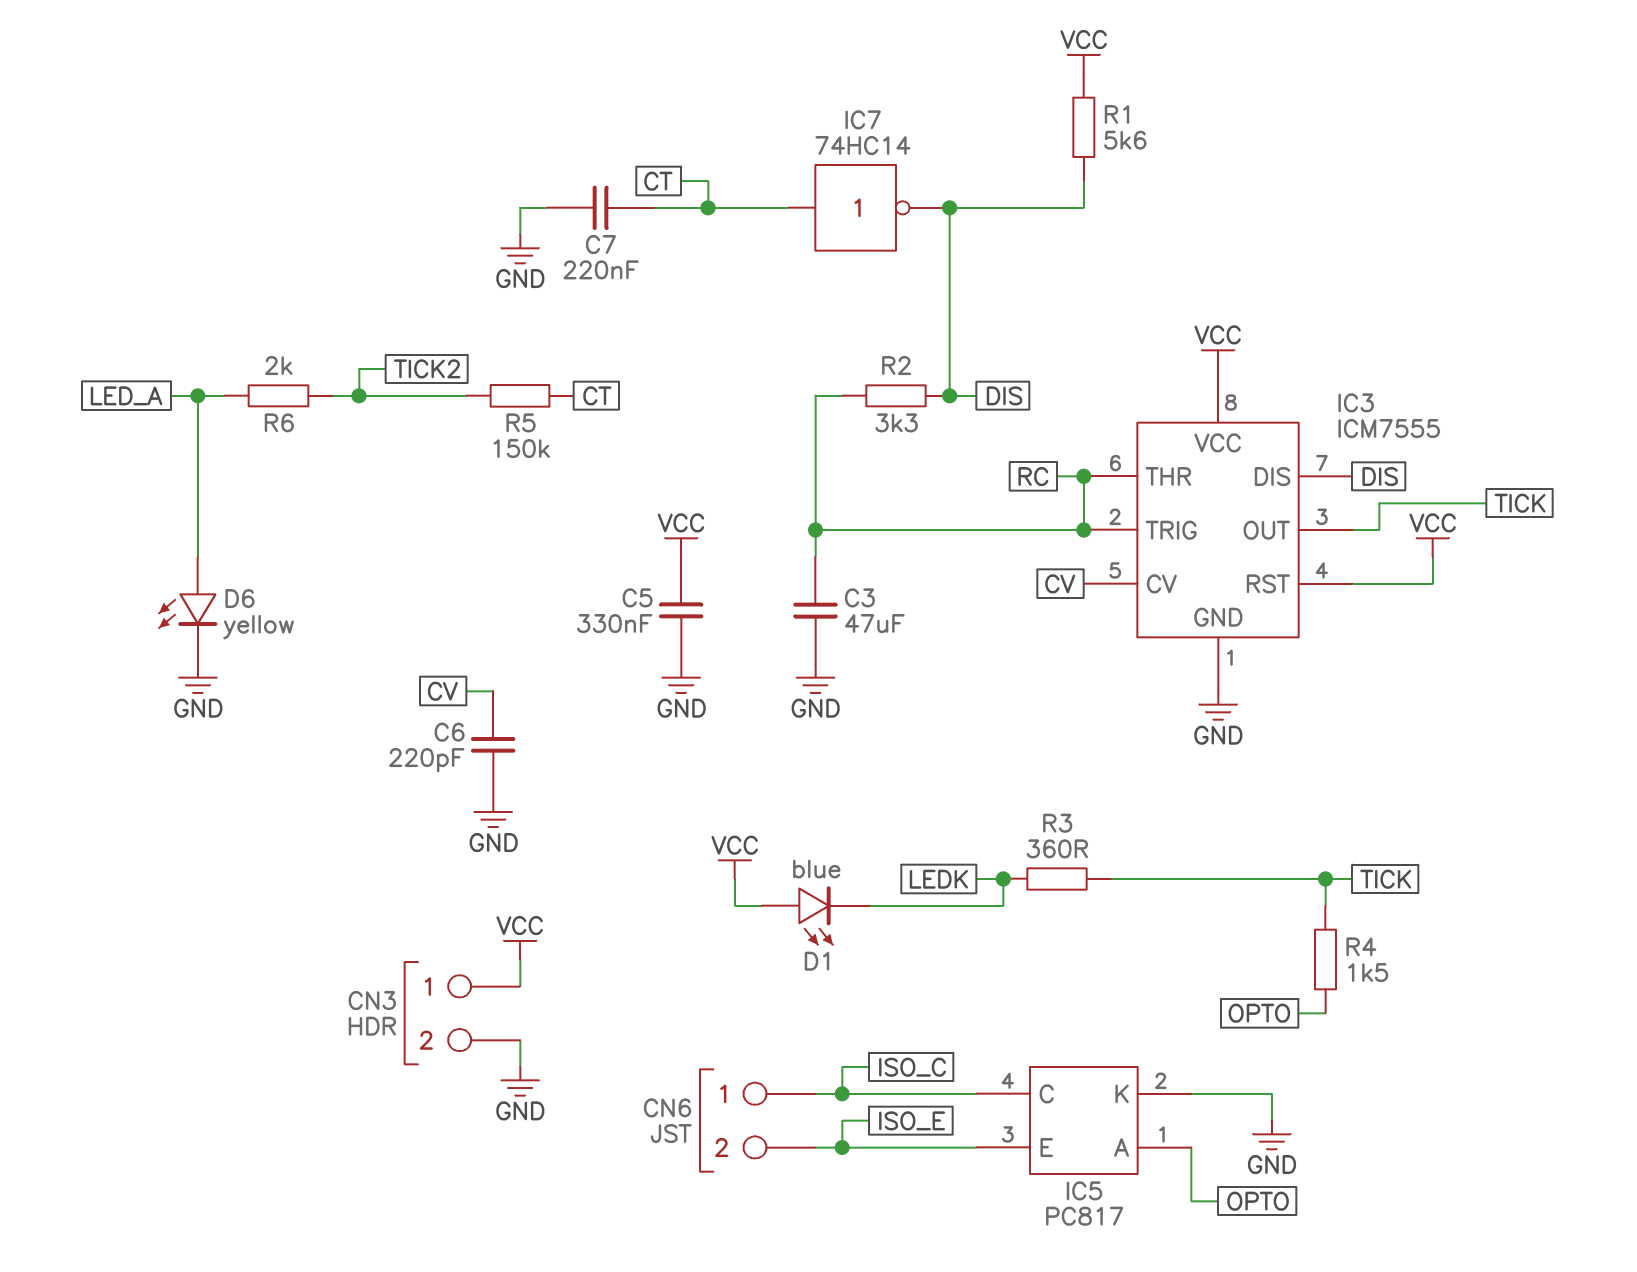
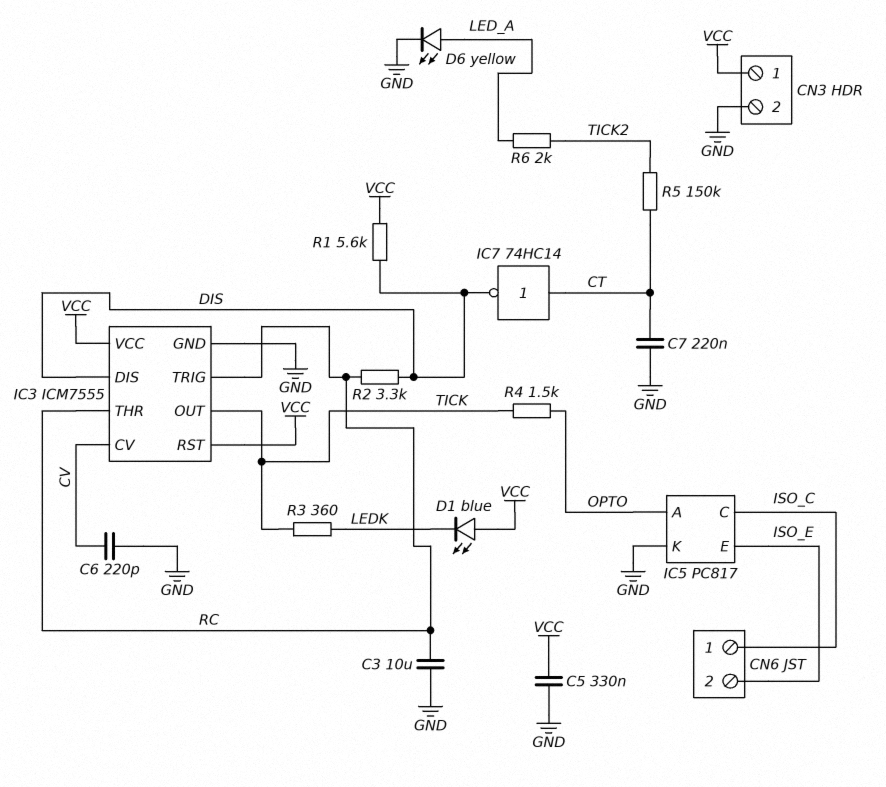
C3: 47uF (GND, RC) -> 10uF (GND, RC)

